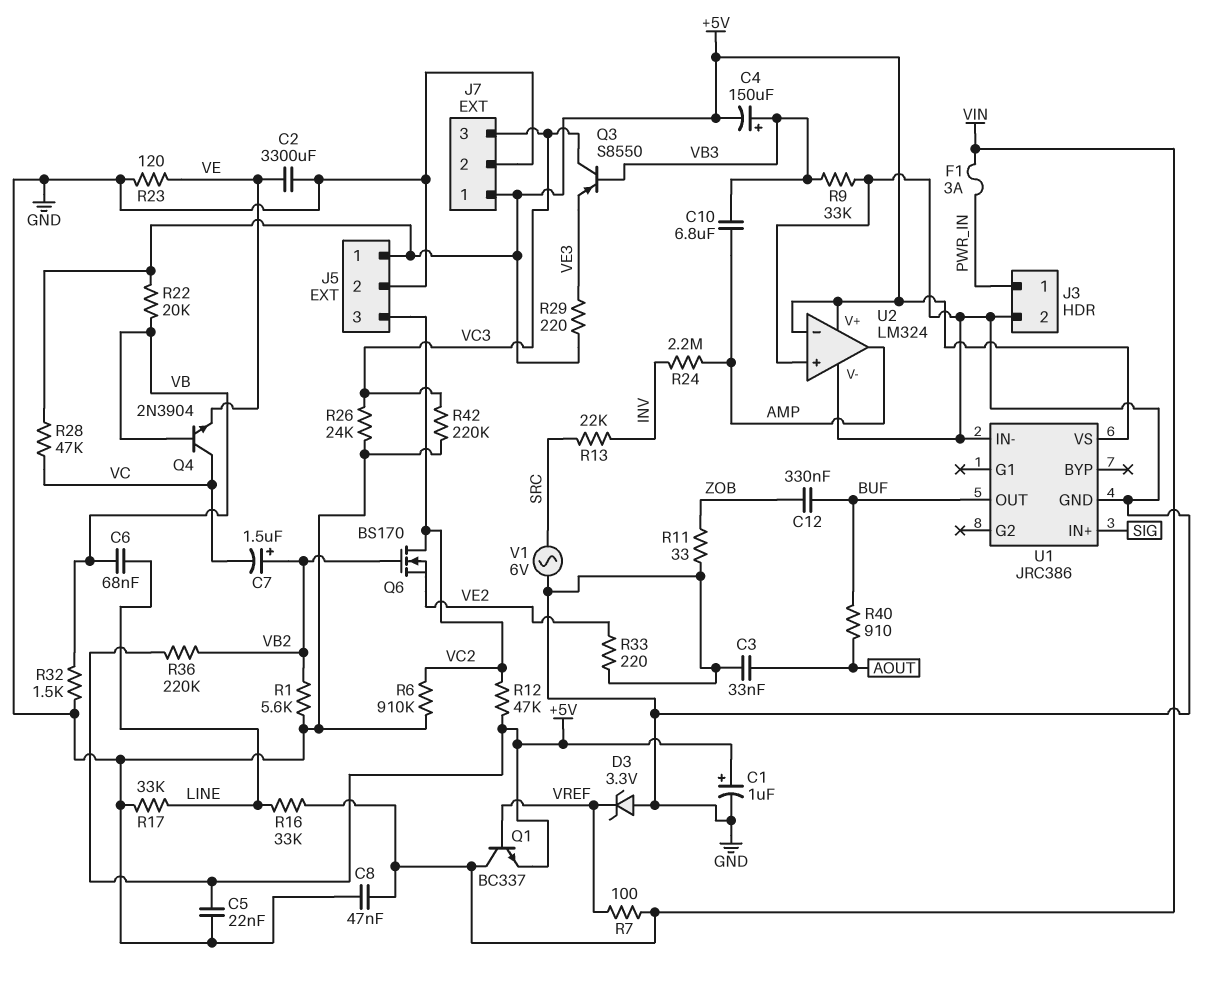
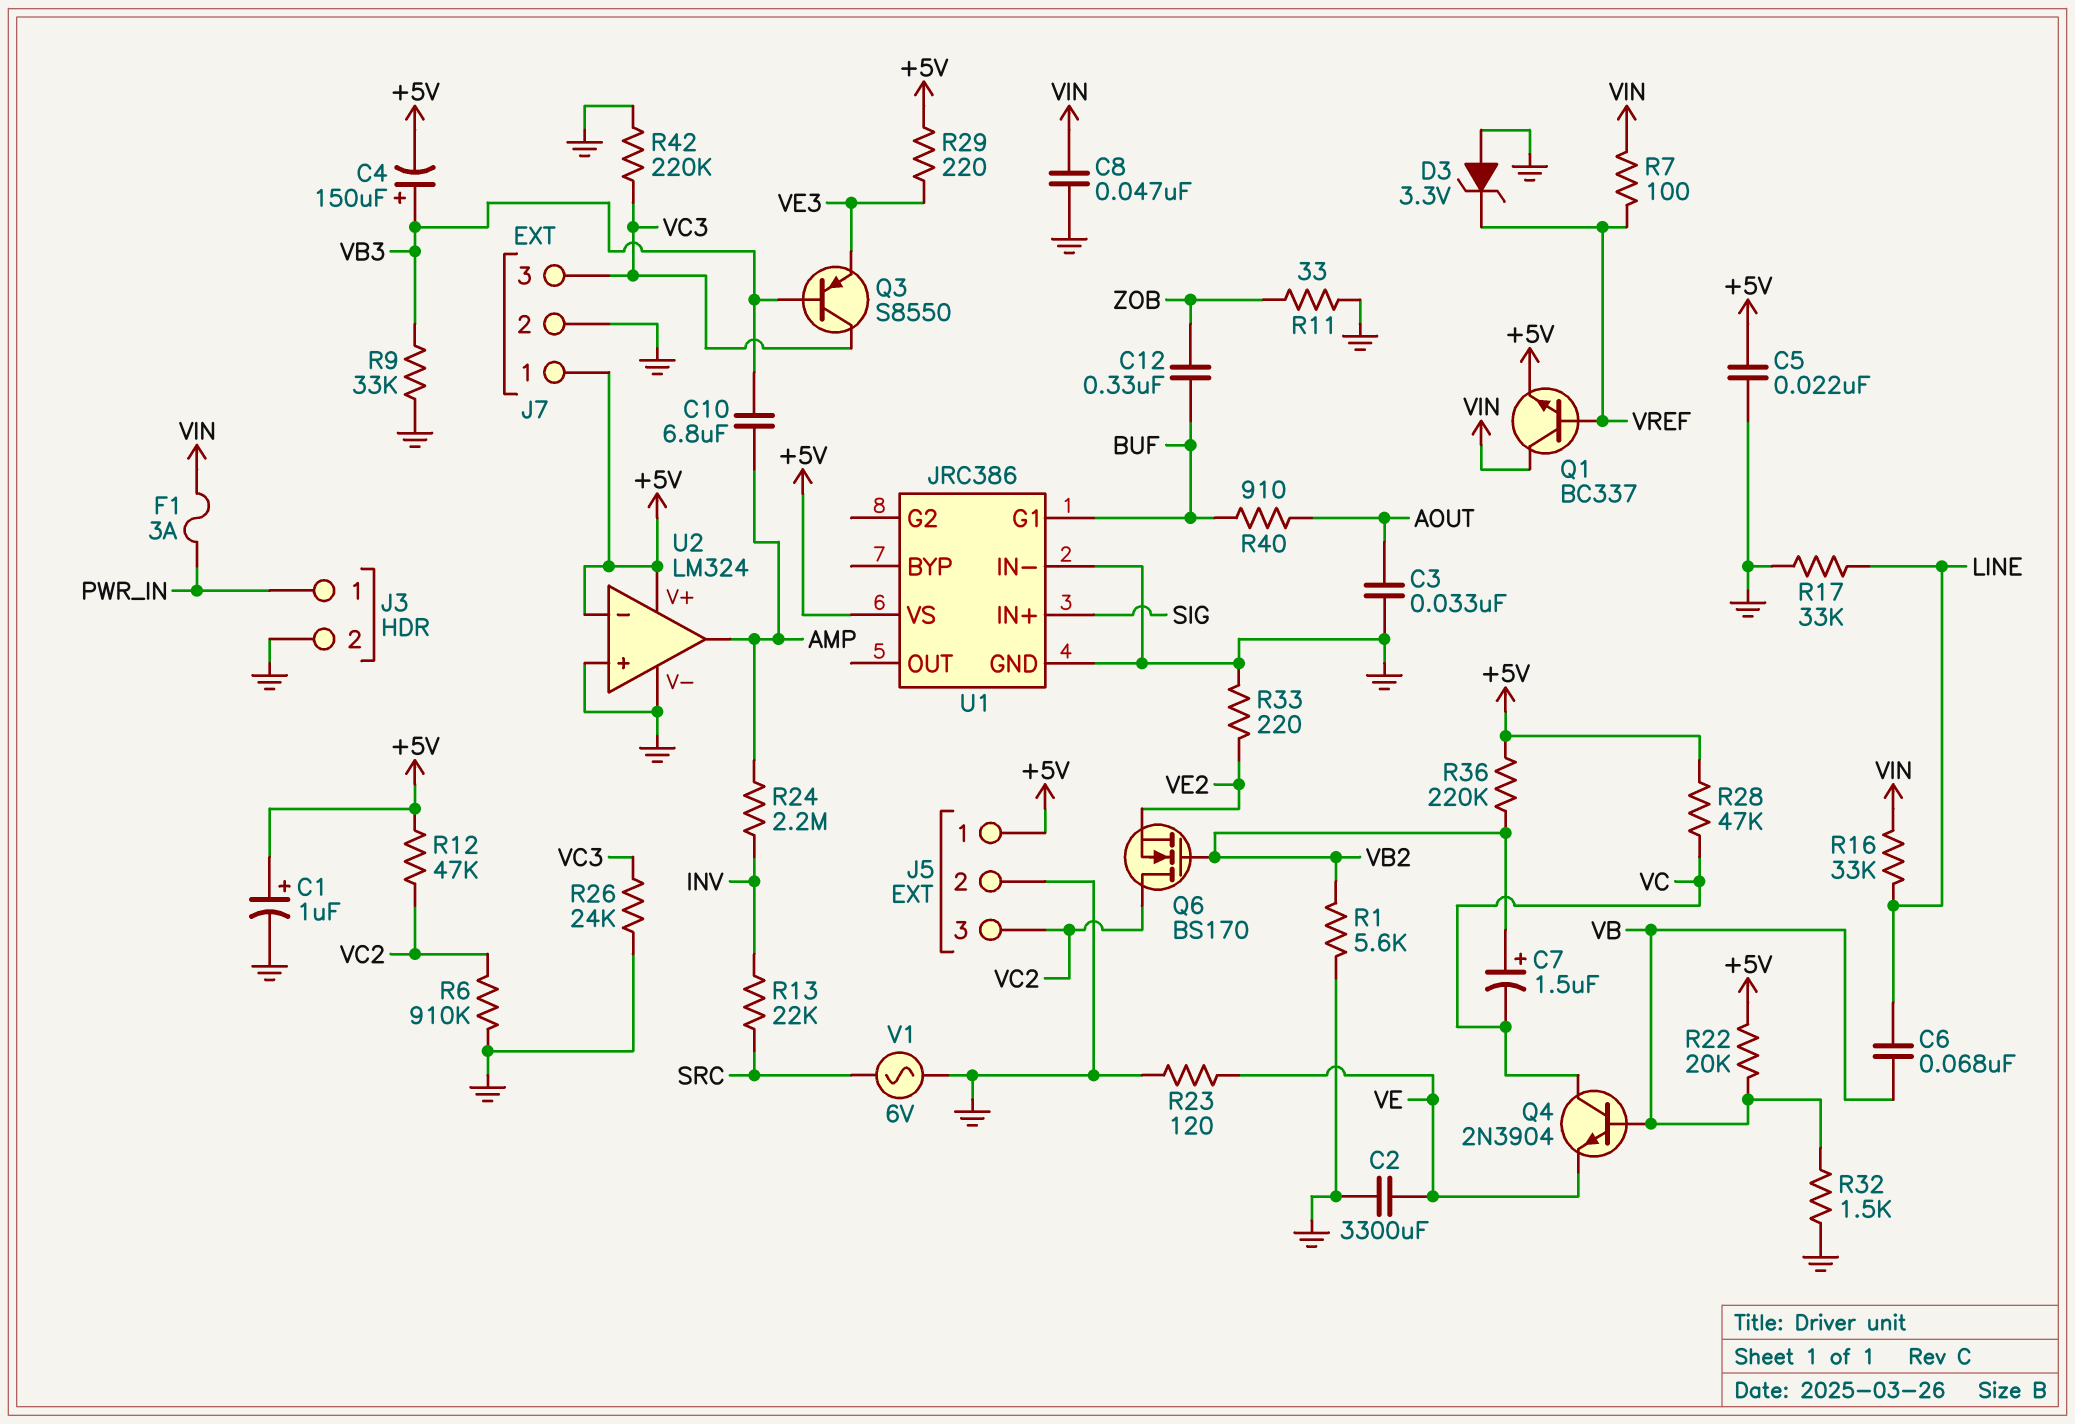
U1 pin G1: none -> BUF
U1 pin OUT: BUF -> none

